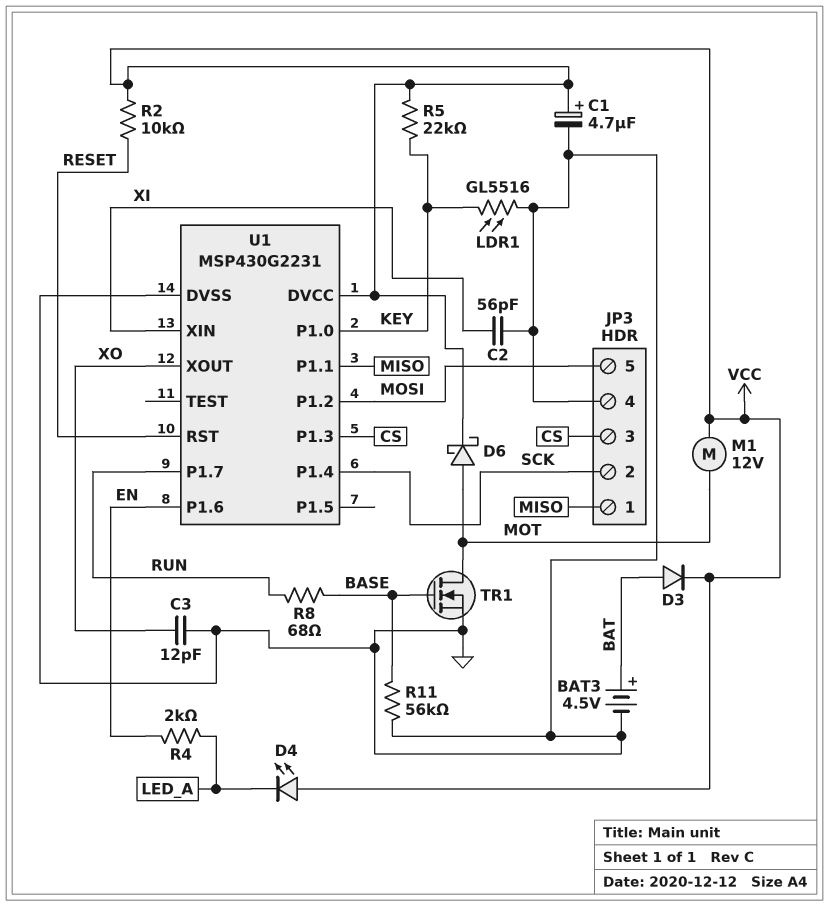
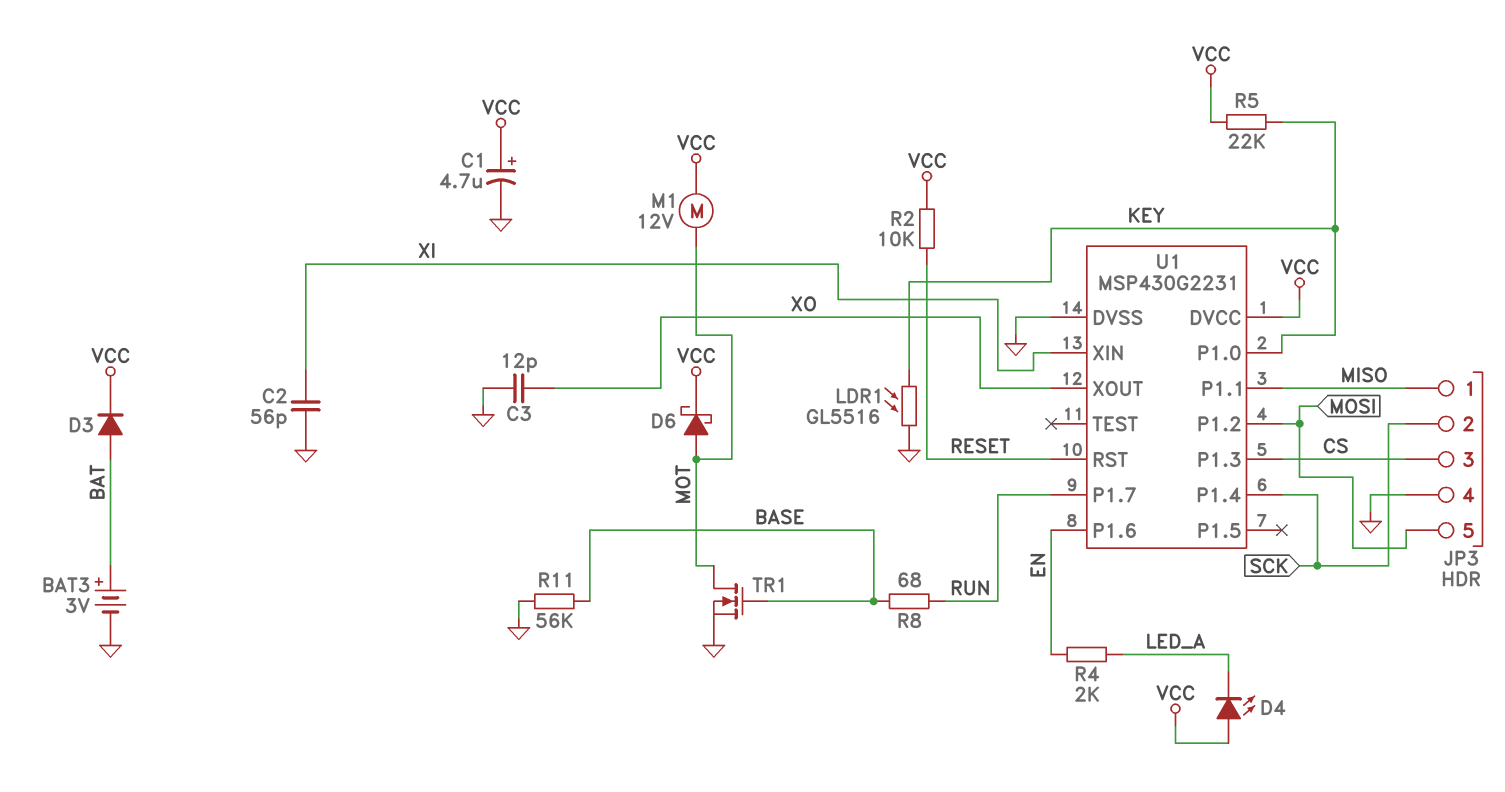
BAT3: 4.5V (plus BAT, minus GND) -> 3V (plus BAT, minus GND)

